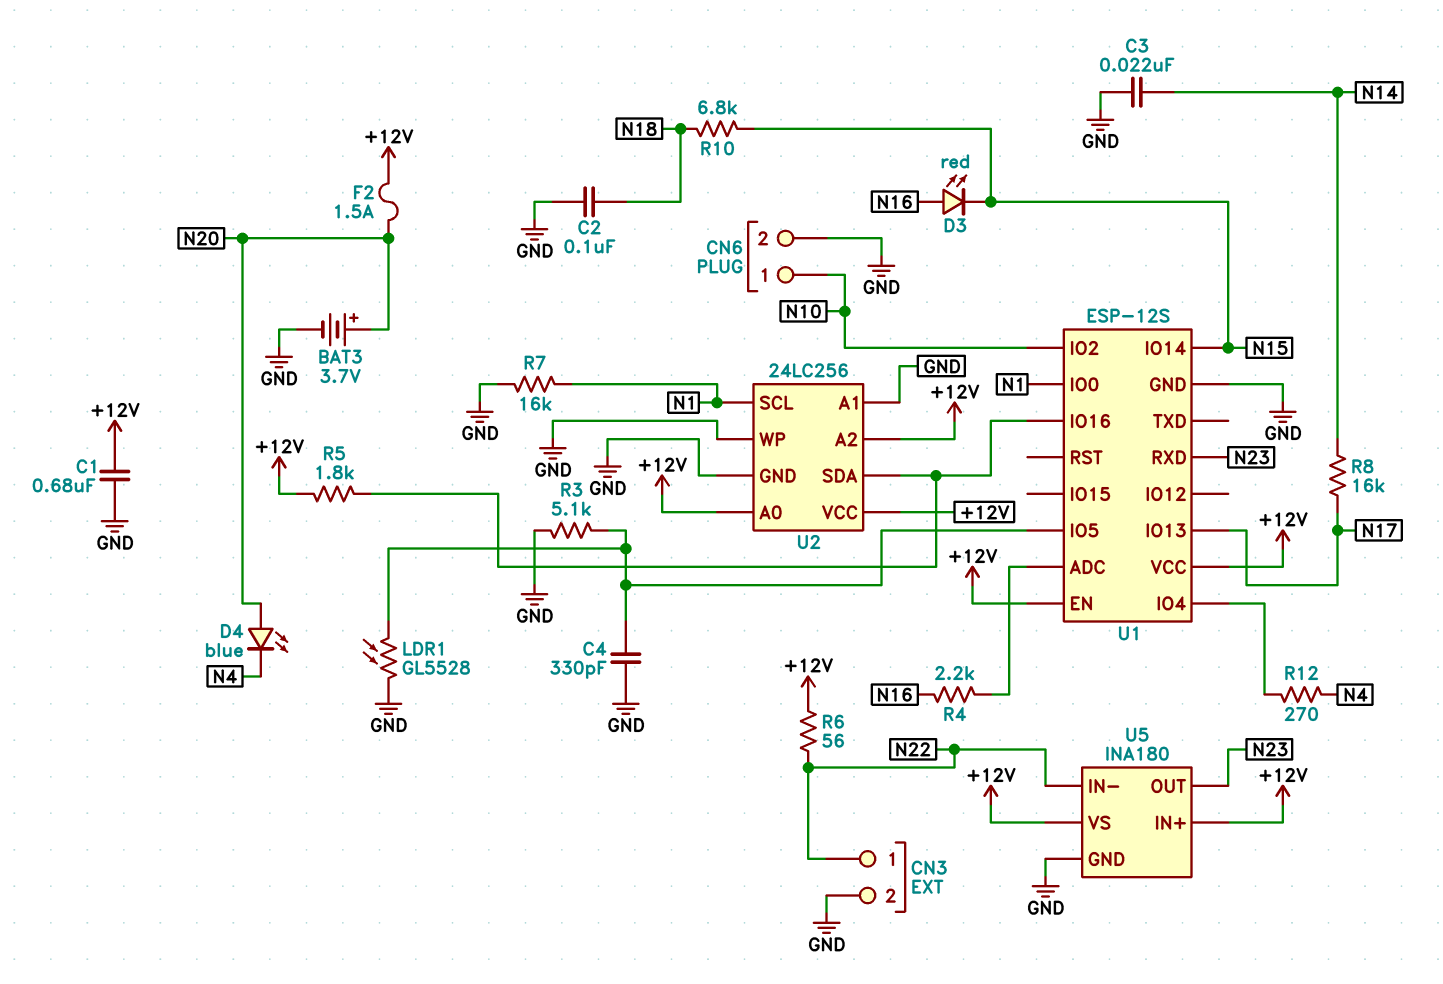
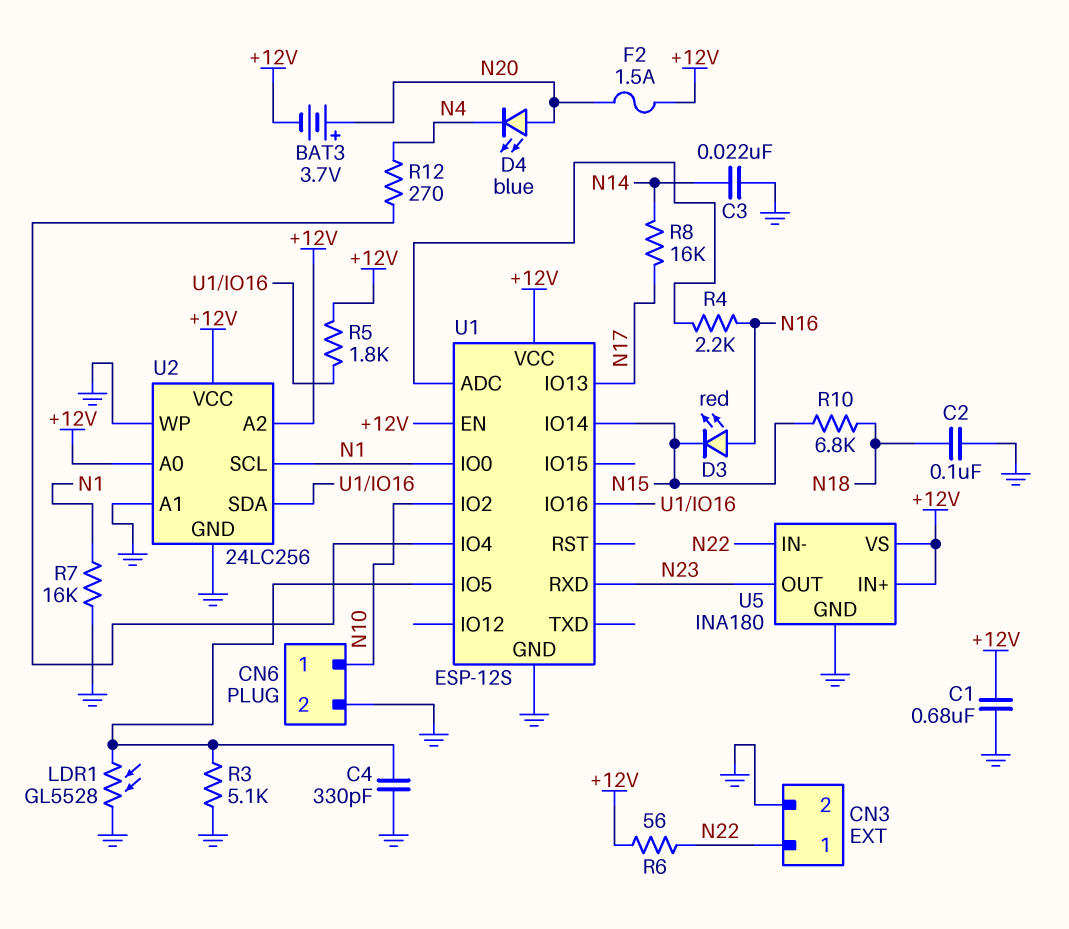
BAT3: 3.7V (plus N20, minus GND) -> 3.7V (plus N20, minus +12V)

